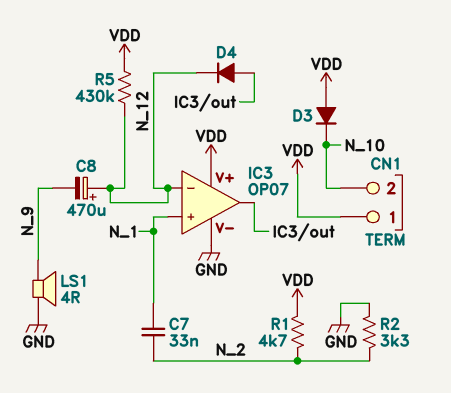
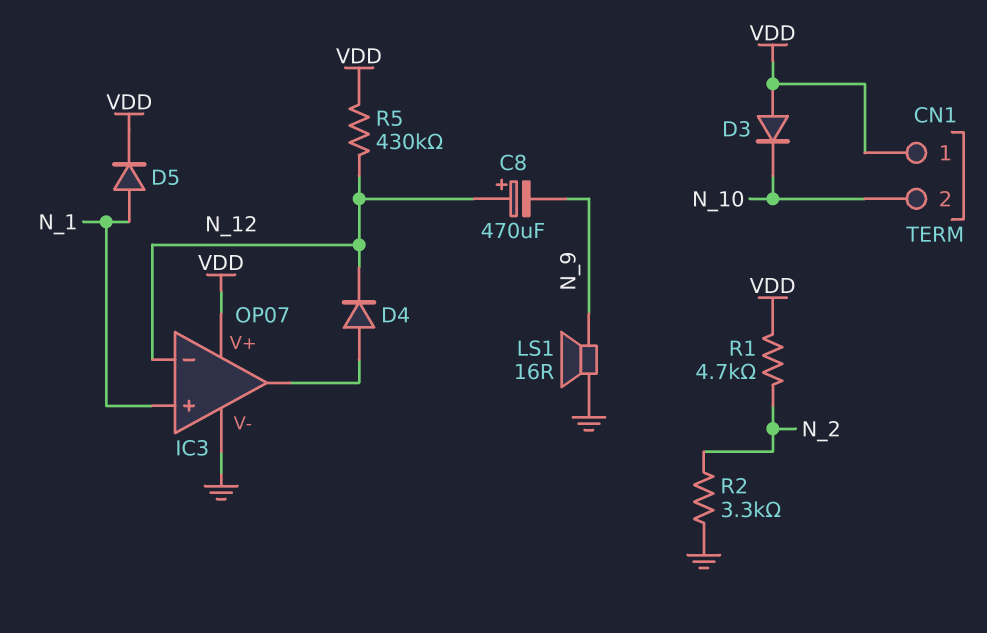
C7: 33nF (N_1, N_2) -> none
D5: none -> diode (A N_1, K VDD)
LS1: speaker 4R (GND, N_9) -> speaker 16R (GND, N_9)

